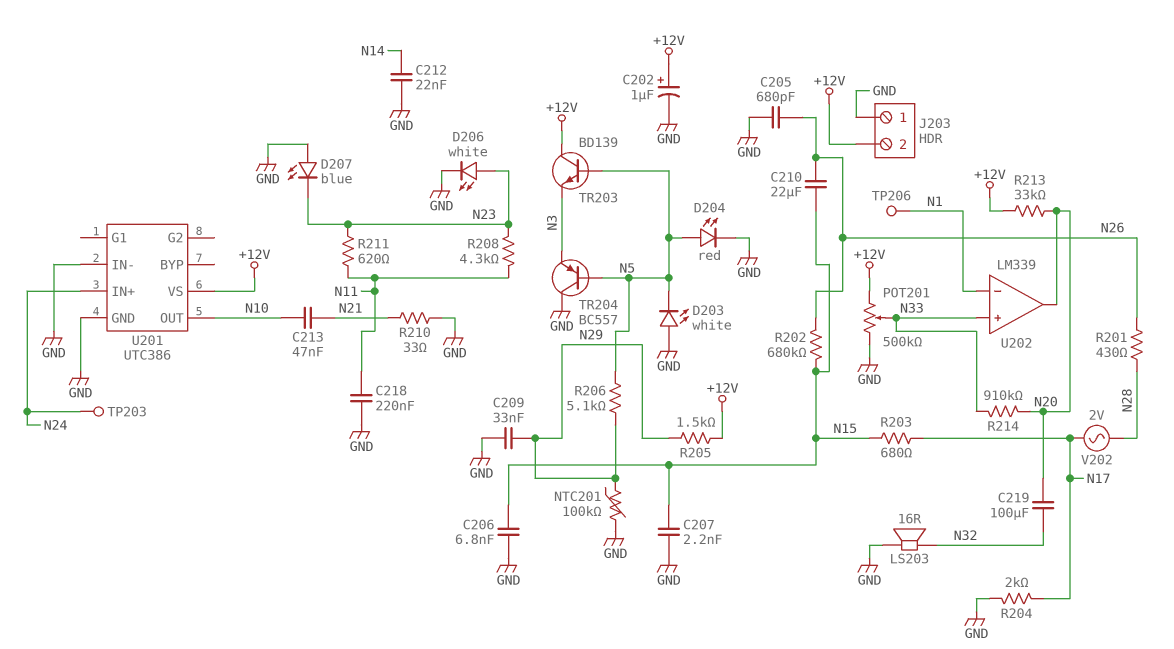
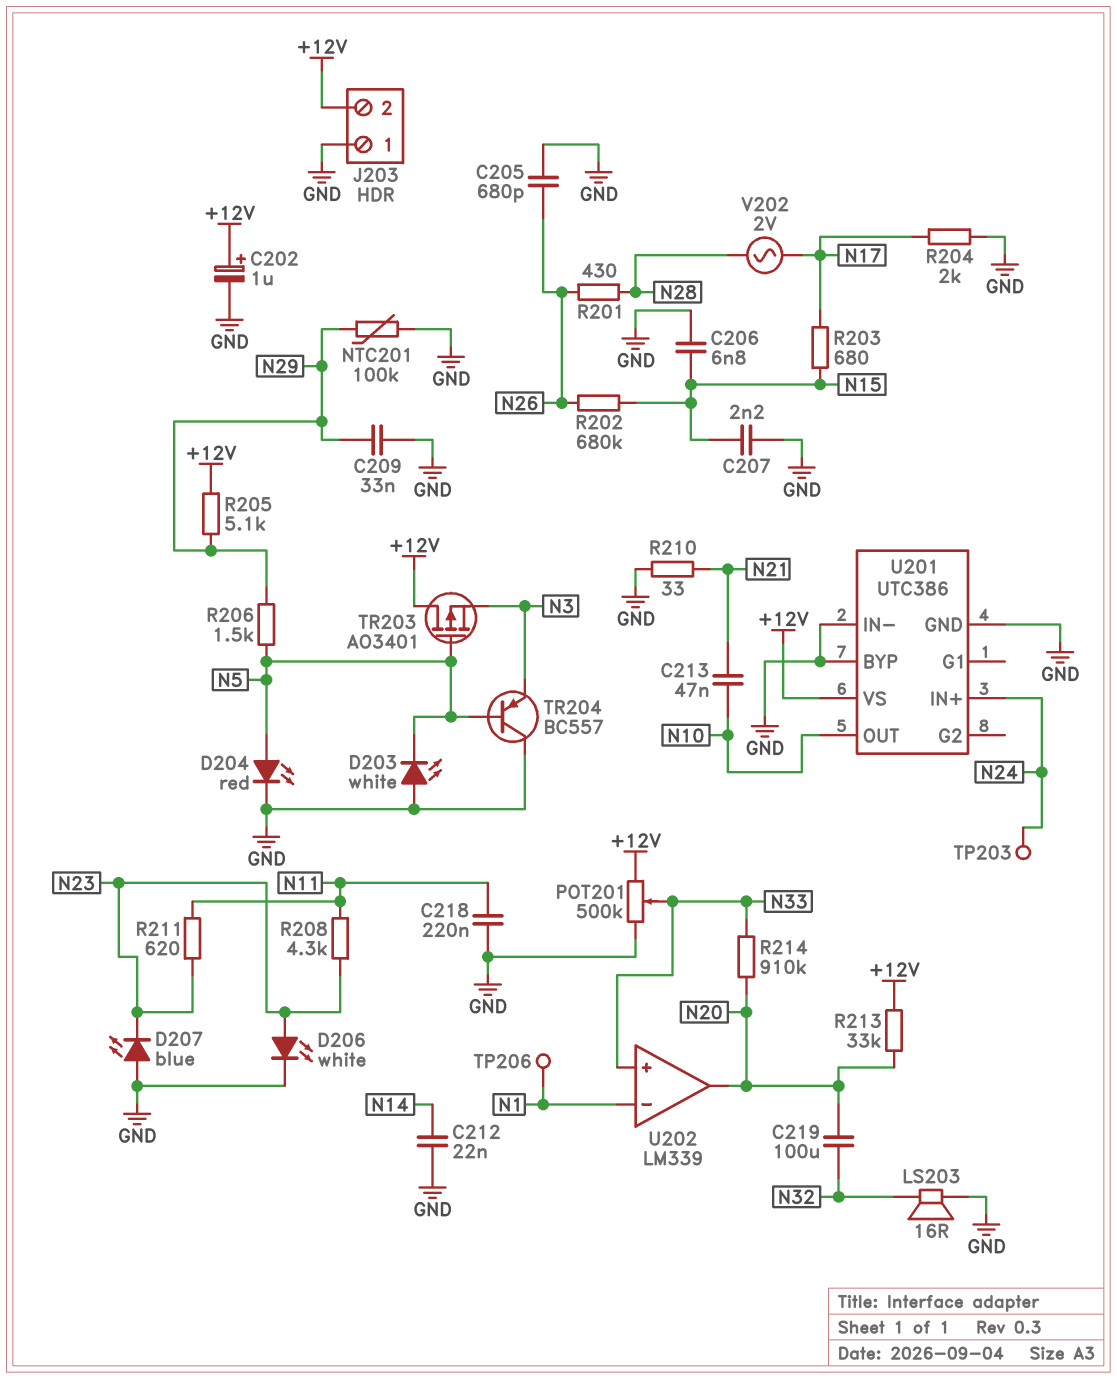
C210: 22uF (N15, N26) -> none
R205: 1.5k (+12V, N29) -> 5.1k (+12V, N29)
R206: 5.1k (N5, N29) -> 1.5k (N5, N29)
TR203: NPN BD139 (B N5, C +12V, E N3) -> PMOS AO3401 (G N5, D +12V, S N3)
U201 pin BYP: none -> GND

